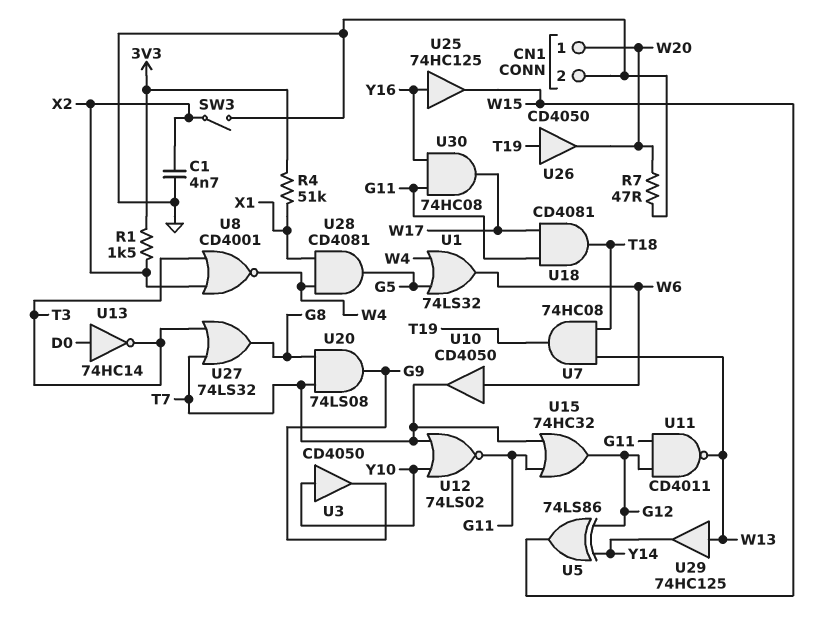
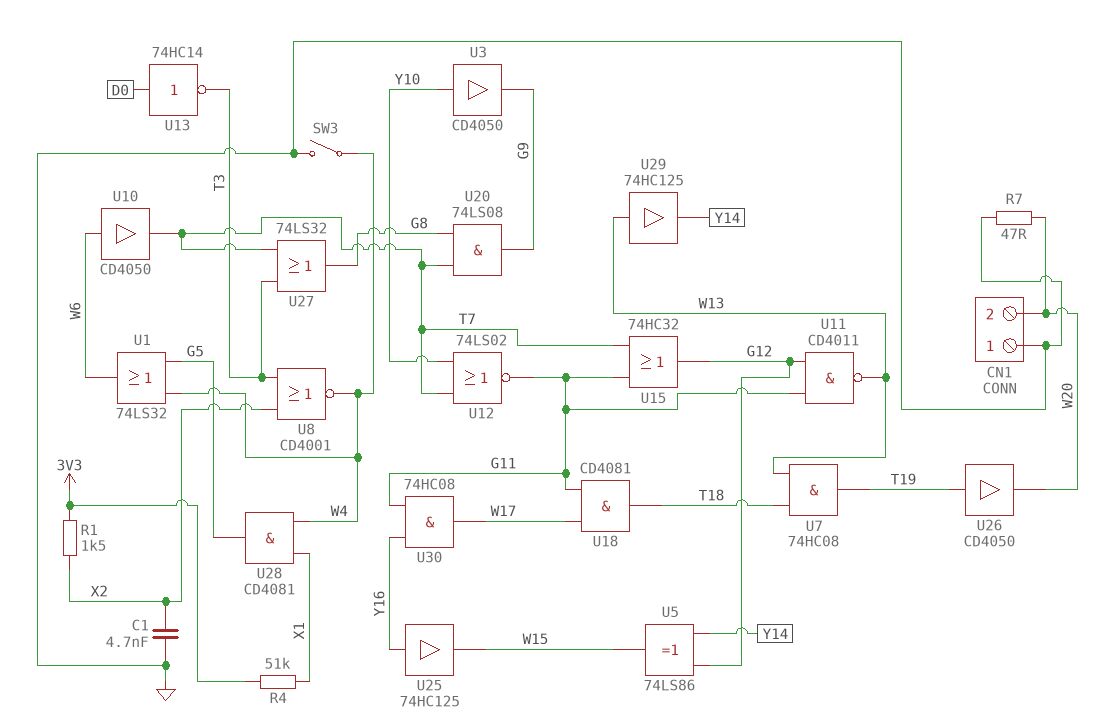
CN1 pin 1: W20 -> GND
CN1 pin 2: GND -> W20
SW3: switch (GND, X2) -> switch (GND, W4)

